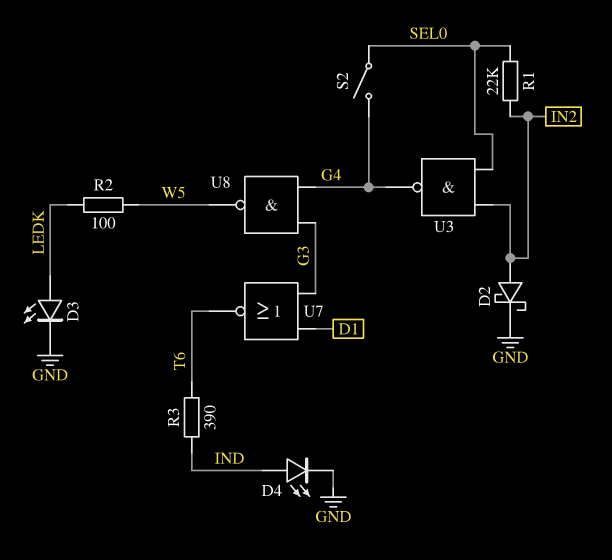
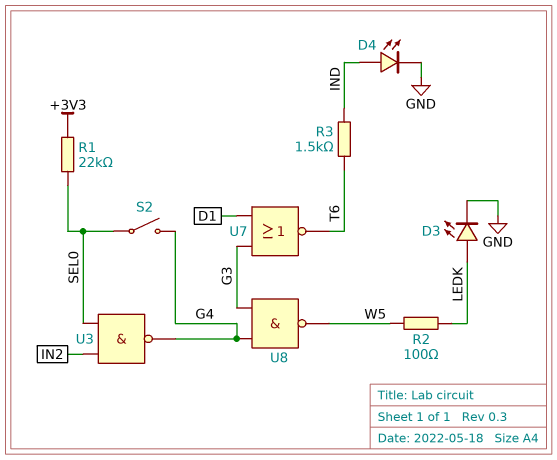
D2: schottky (A IN2, K GND) -> none
R1: 22k (IN2, SEL0) -> 22k (+3V3, SEL0)
R3: 390 (IND, T6) -> 1.5k (IND, T6)

